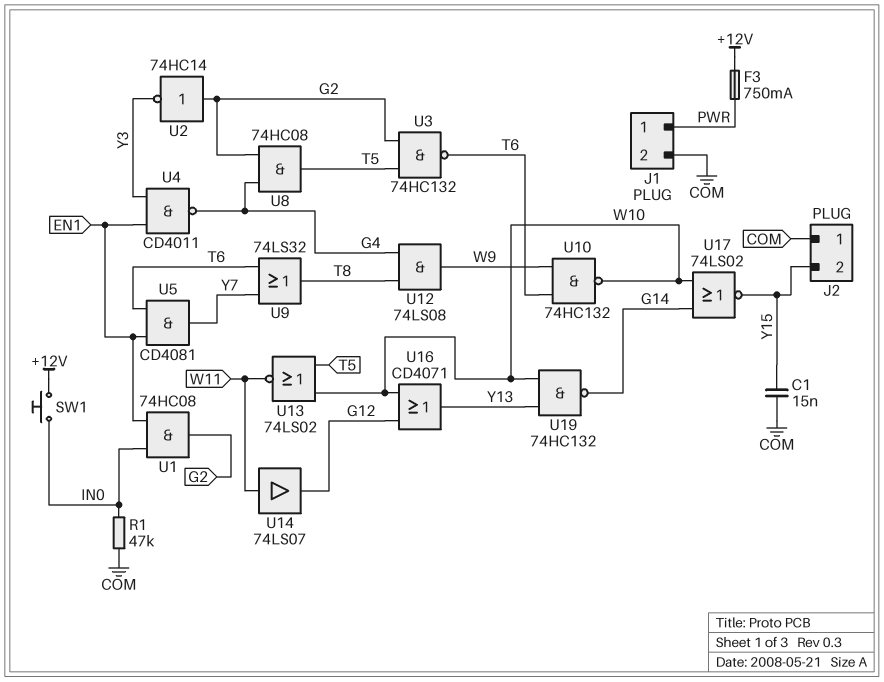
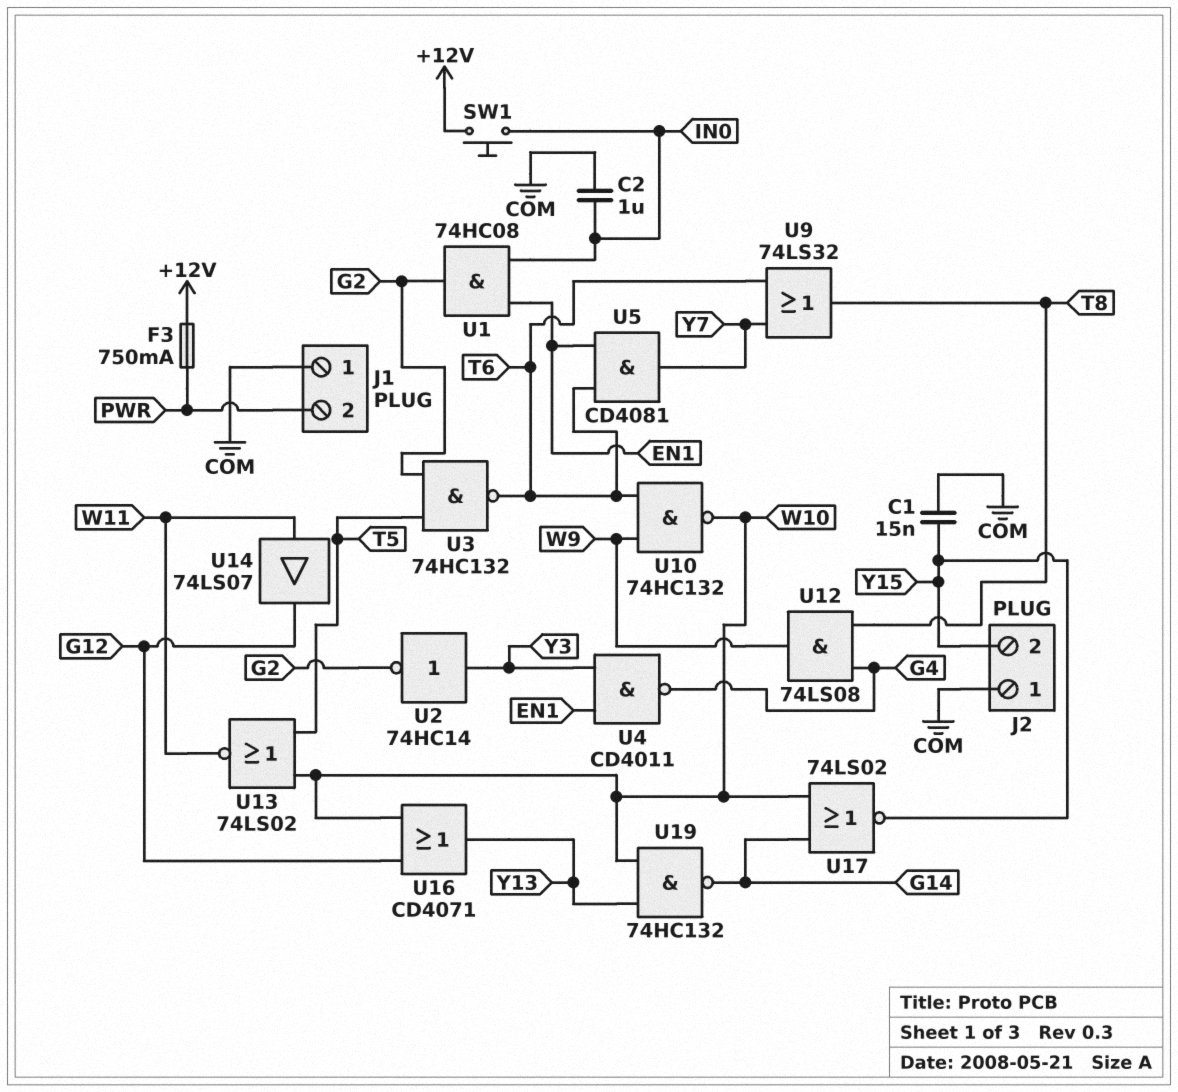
C2: none -> 1uF (COM, IN0)
J1 pin 1: PWR -> COM
J1 pin 2: COM -> PWR
R1: 47k (COM, IN0) -> none
U2: NOT 74HC14 (in G2, out Y3) -> NOT 74HC14 (in Y3, out G2)
U8: AND 74HC08 (in G2, in G4, out T5) -> none

